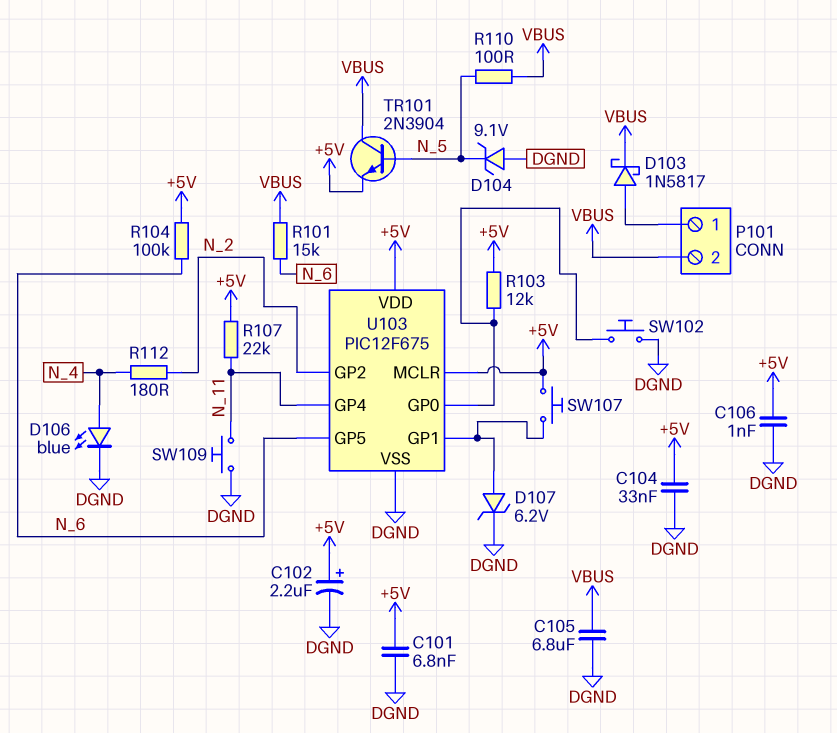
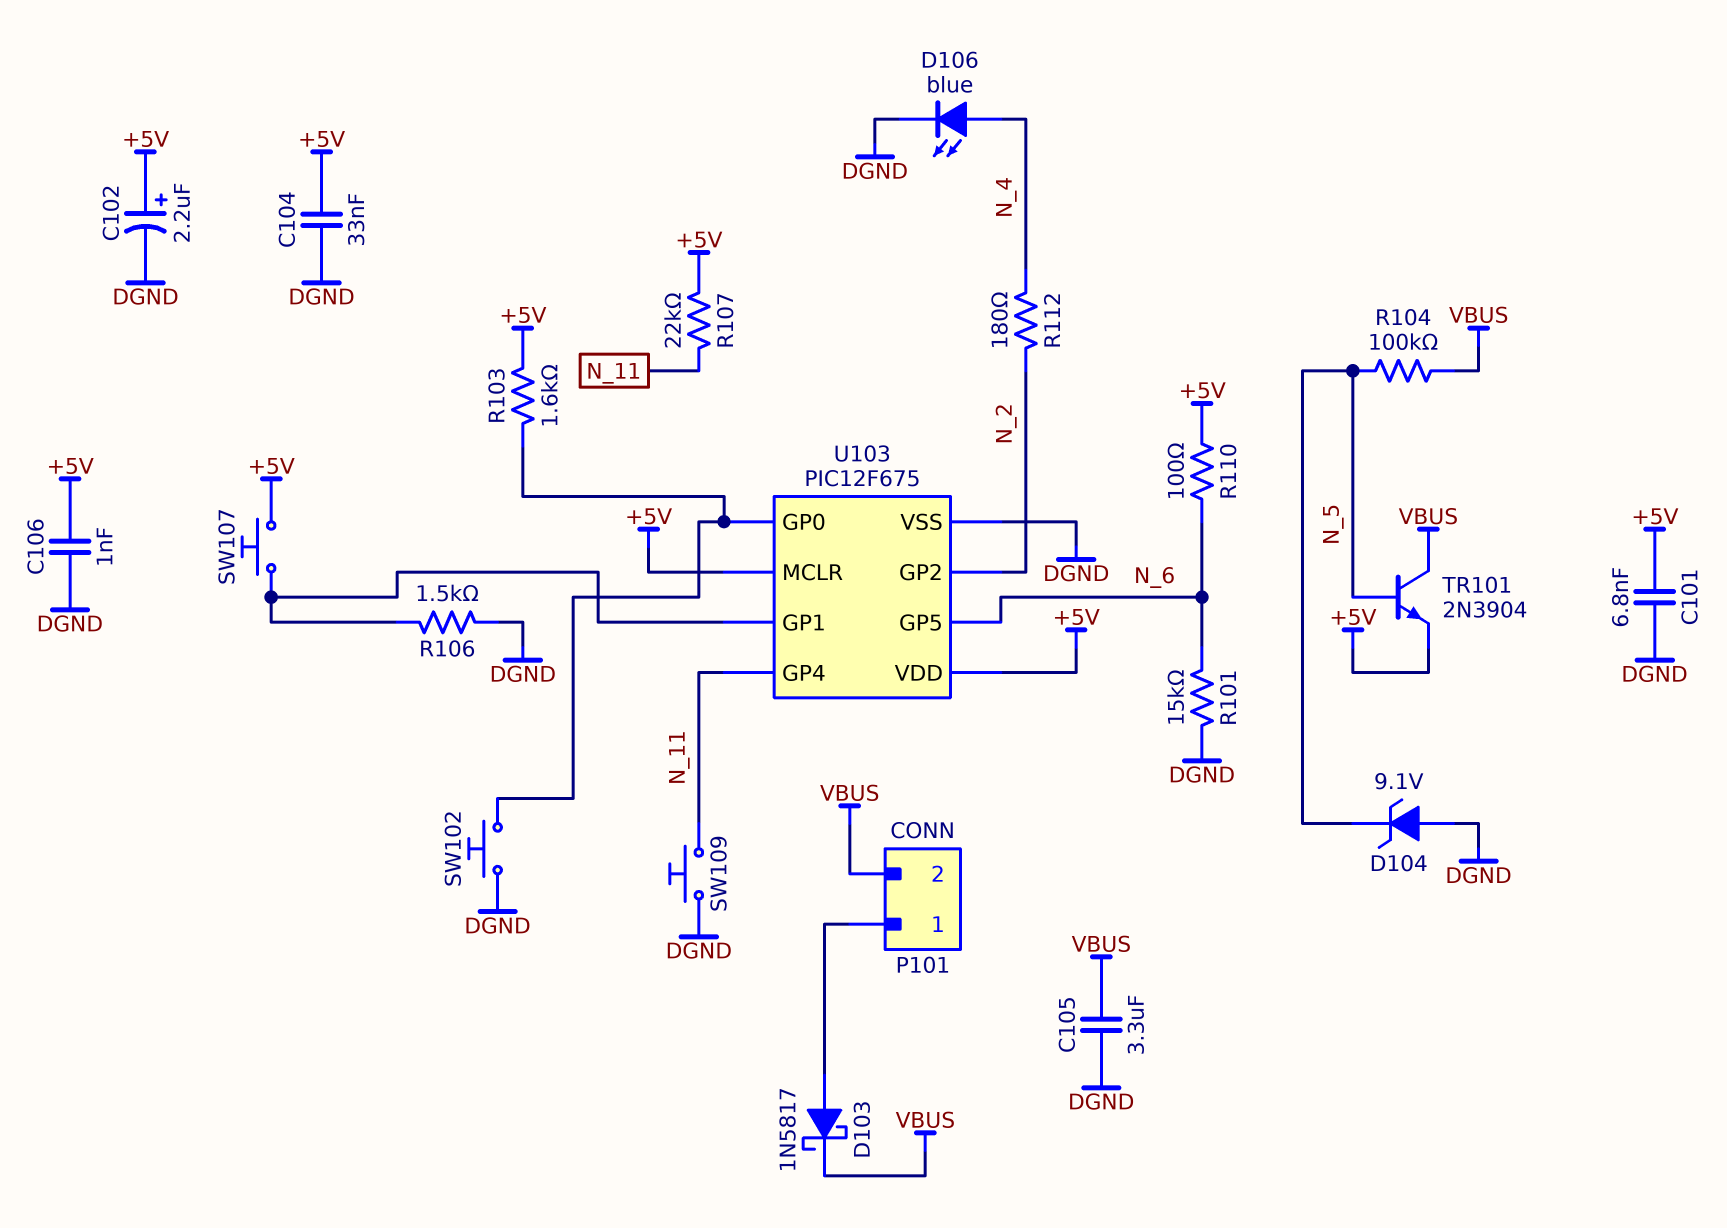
C105: 6.8uF (DGND, VBUS) -> 3.3uF (DGND, VBUS)
D107: zener 6.2V (A U103/GP1, K DGND) -> none
R101: 15k (N_6, VBUS) -> 15k (DGND, N_6)
R103: 12k (+5V, U103/GP0) -> 1.6k (+5V, U103/GP0)
R104: 100k (+5V, N_6) -> 100k (N_5, VBUS)
R106: none -> 1.5k (DGND, U103/GP1)
R110: 100 (N_5, VBUS) -> 100 (+5V, N_6)

